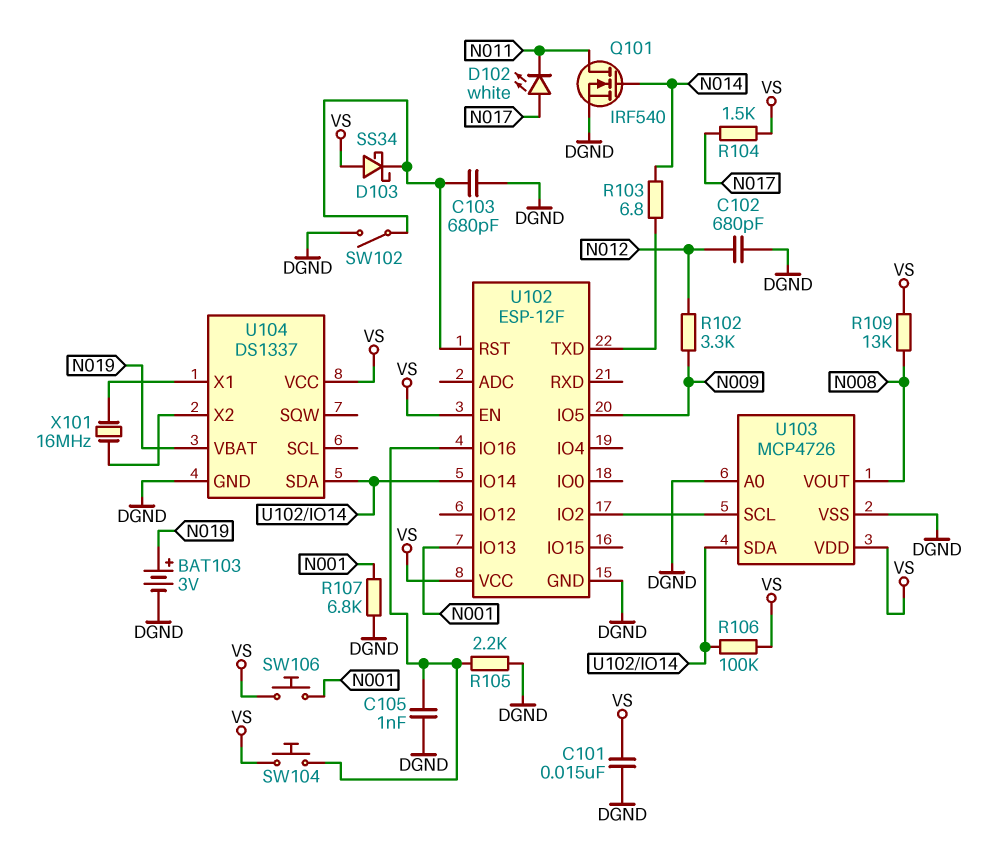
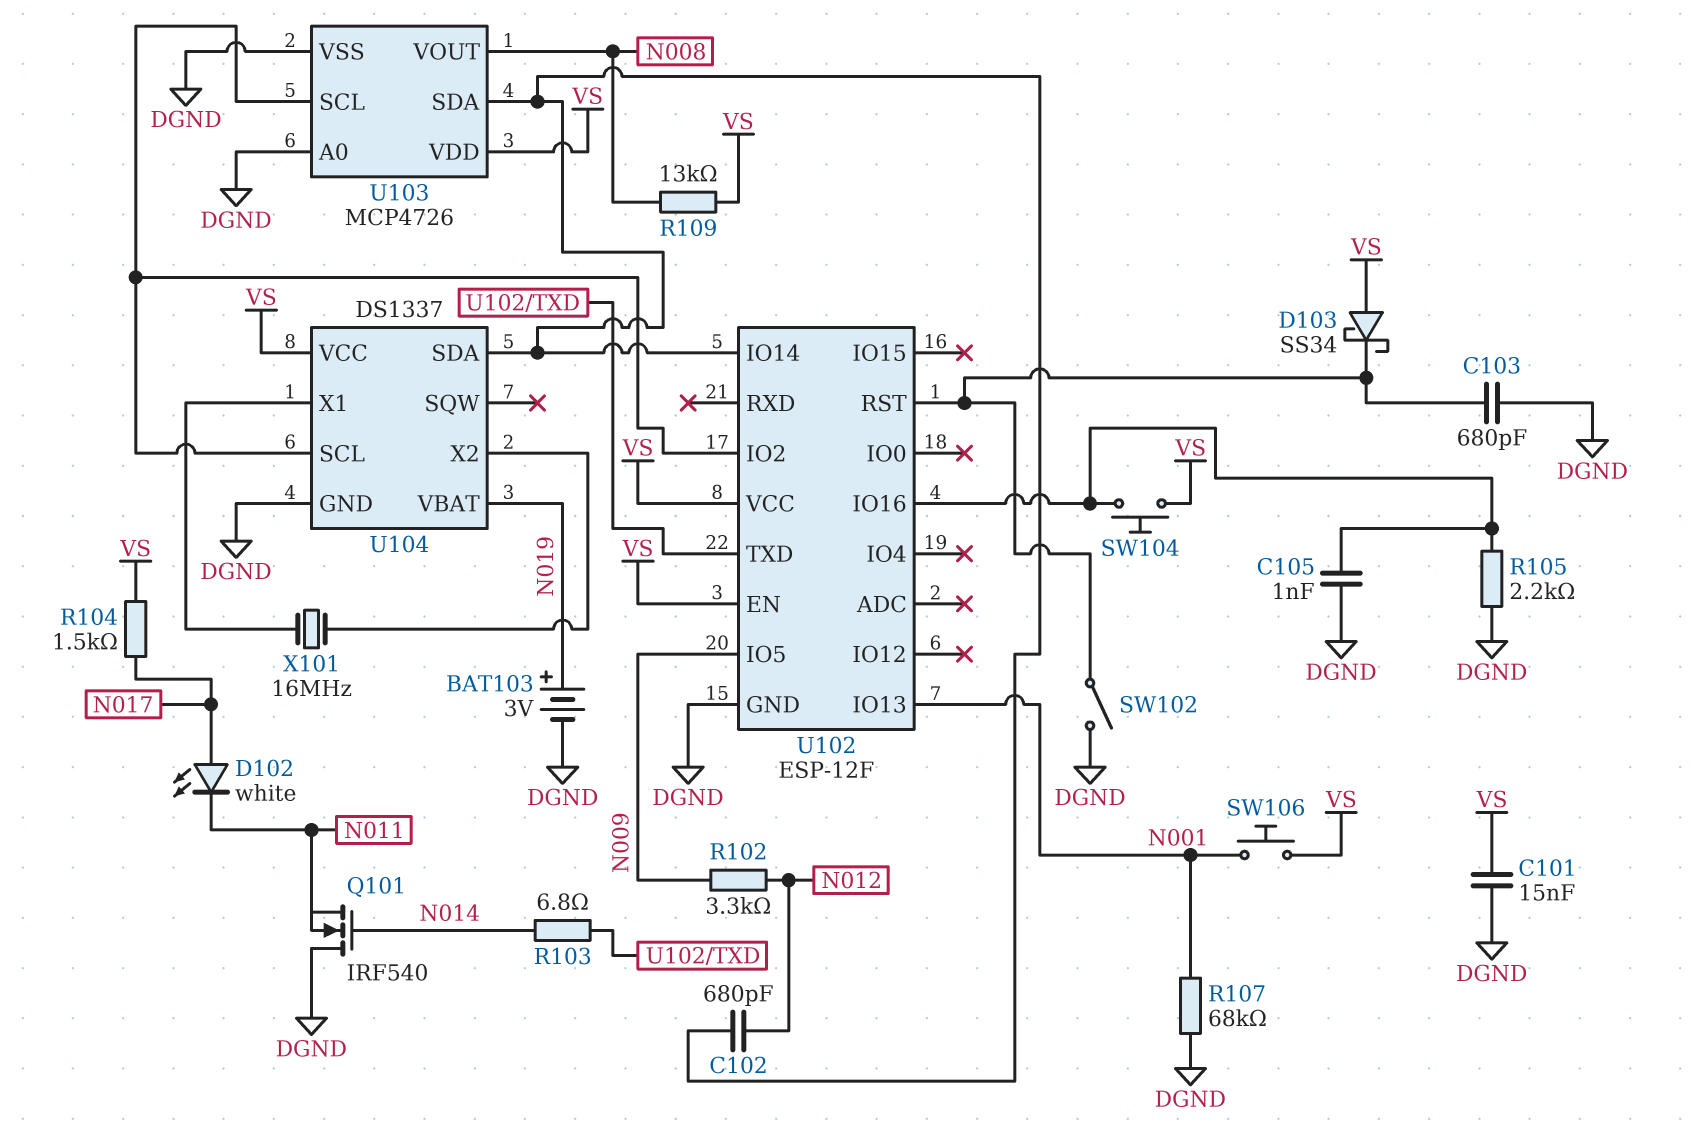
C102: 680pF (DGND, N012) -> 680pF (N012, U102/IO14)
Q101: NMOS IRF540 (G N014, D N011, S DGND) -> NMOS IRF540 (G N014, D DGND, S N011)
R106: 100k (U102/IO14, VS) -> none
R107: 6.8k (DGND, N001) -> 68k (DGND, N001)
U104 pin SCL: none -> U102/IO2

